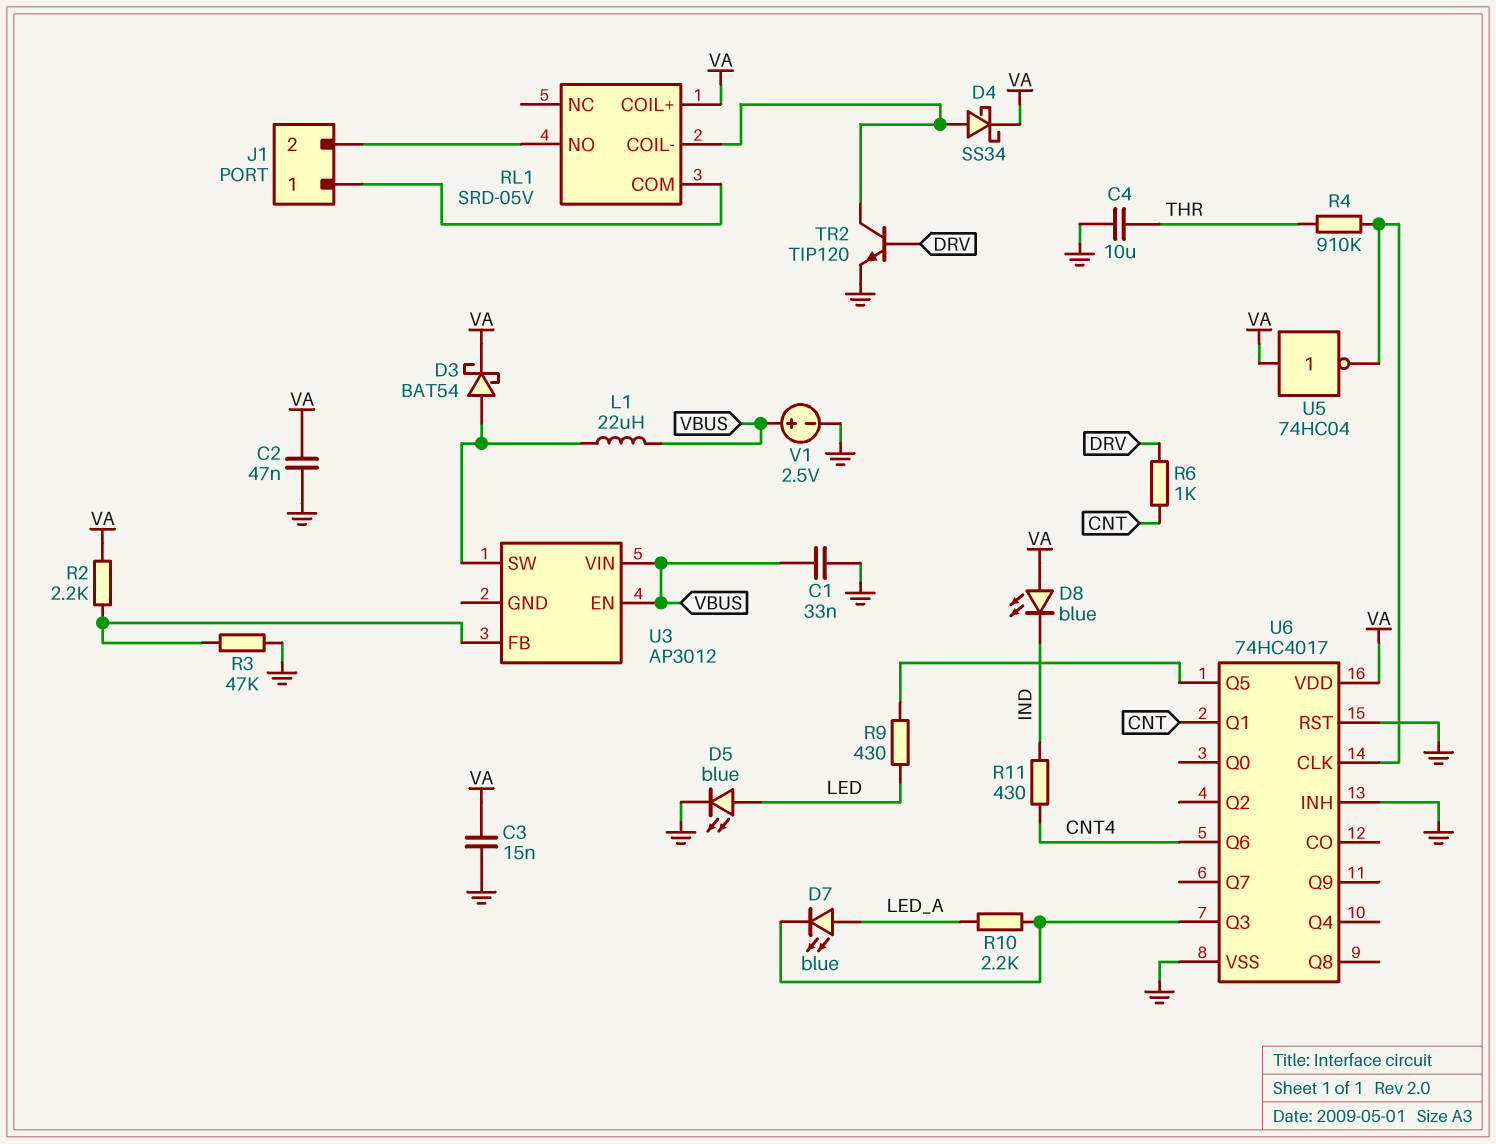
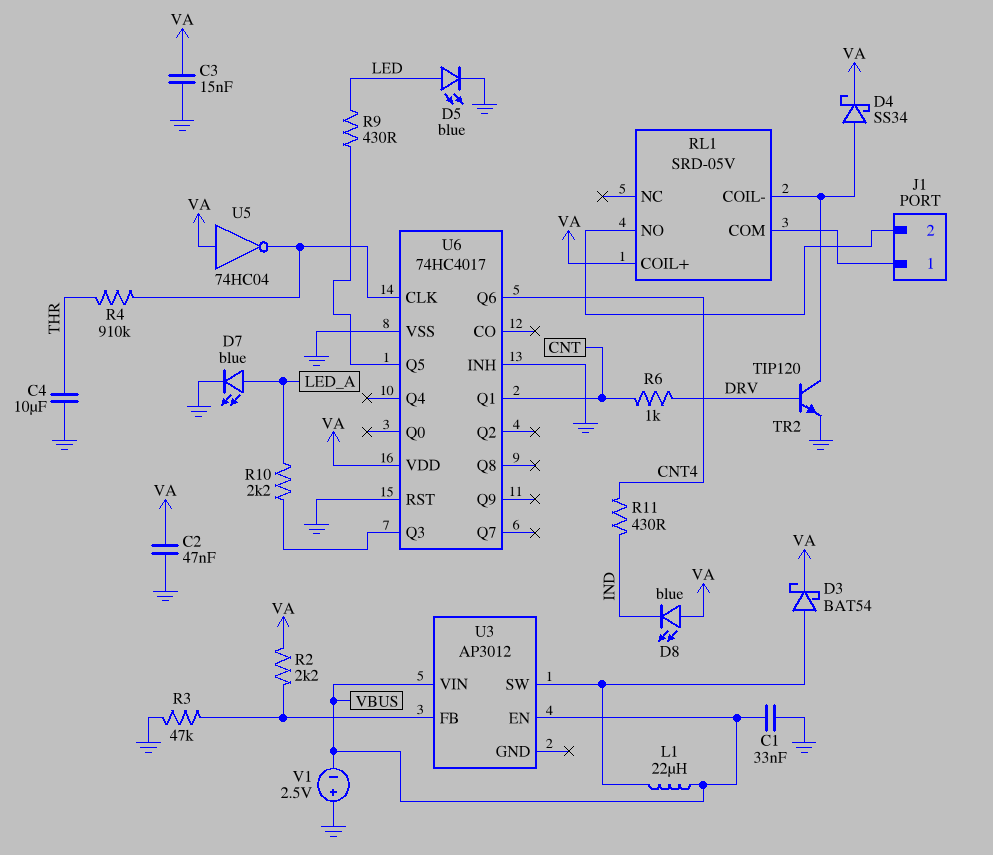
D7: LED blue (A LED_A, K U6/Q3) -> LED blue (A LED_A, K GND)
V1: 2.5V (plus VBUS, minus GND) -> 2.5V (plus GND, minus VBUS)

